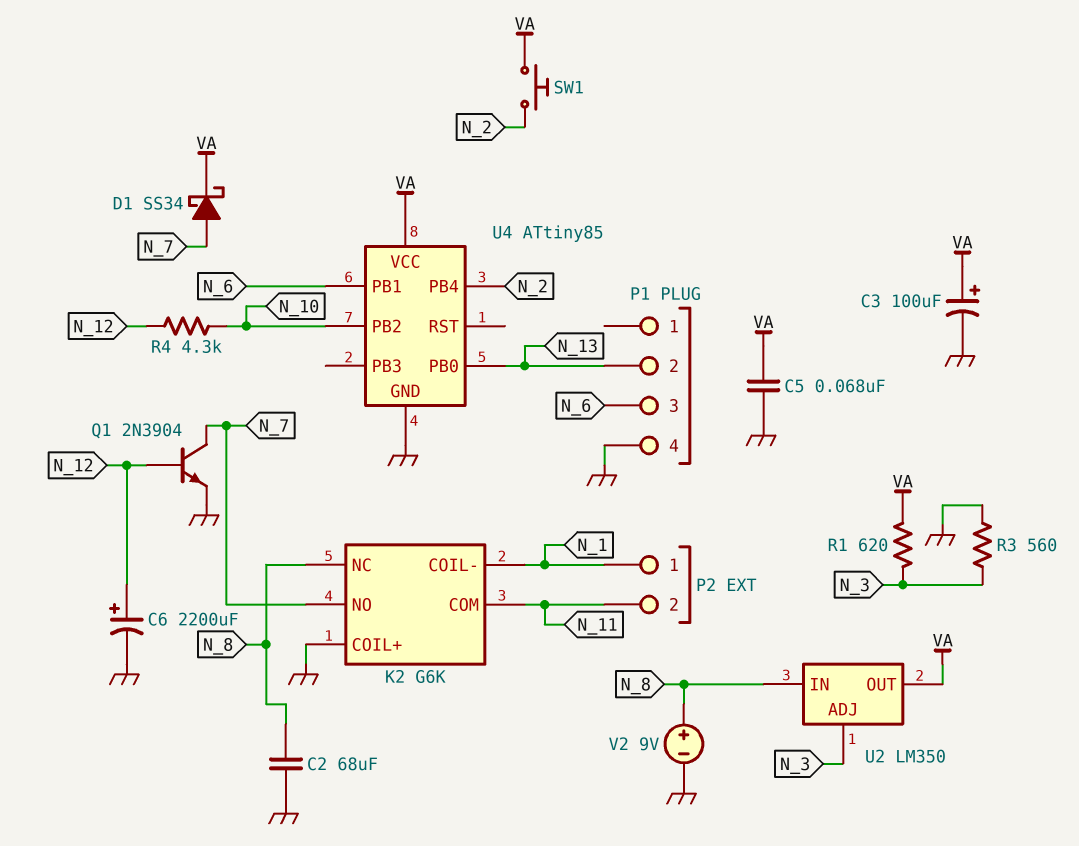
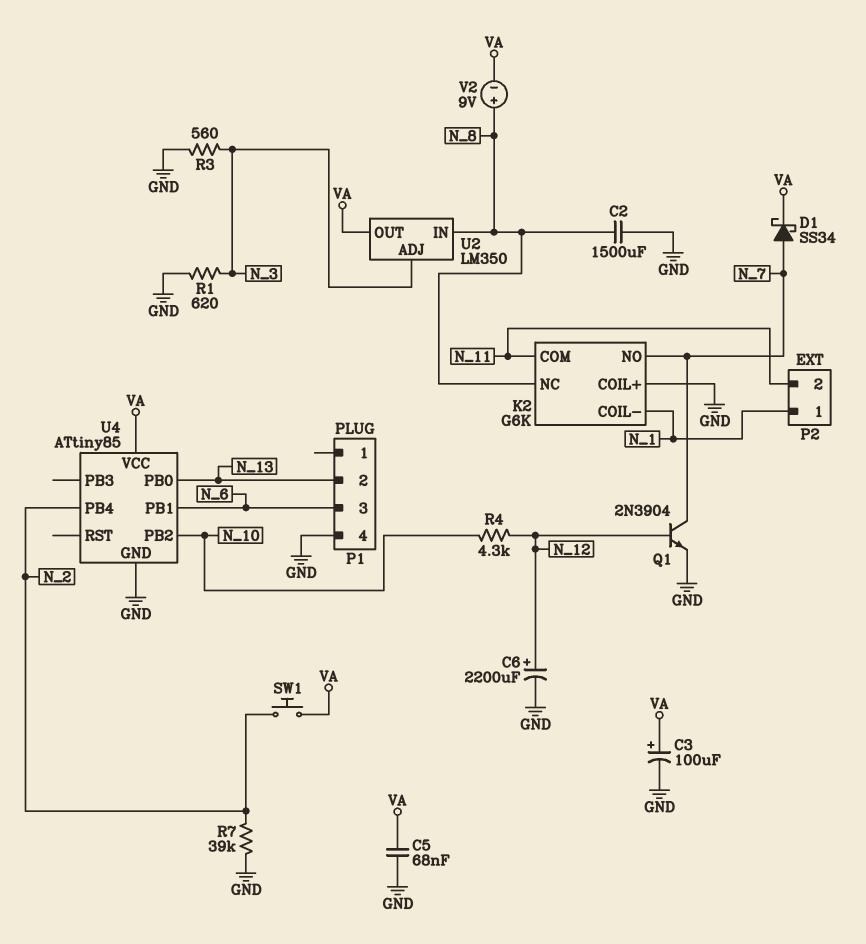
C2: 68uF (GND, N_8) -> 1500uF (GND, N_8)
R1: 620 (N_3, VA) -> 620 (GND, N_3)
R7: none -> 39k (GND, N_2)
V2: 9V (plus N_8, minus GND) -> 9V (plus N_8, minus VA)

